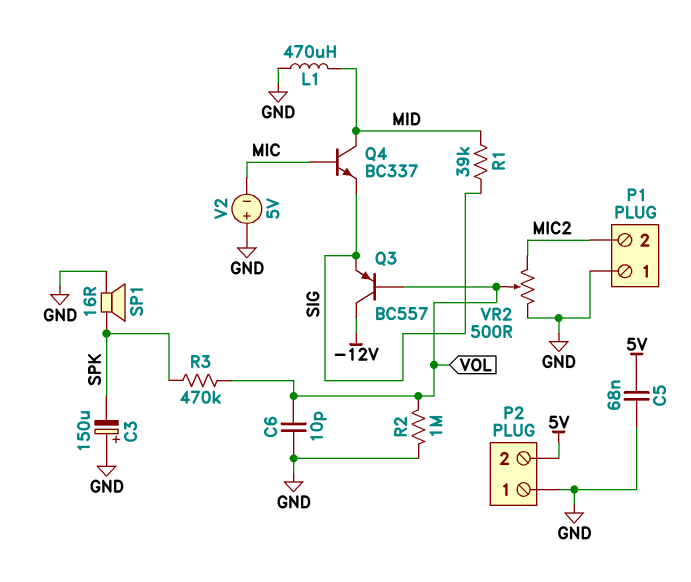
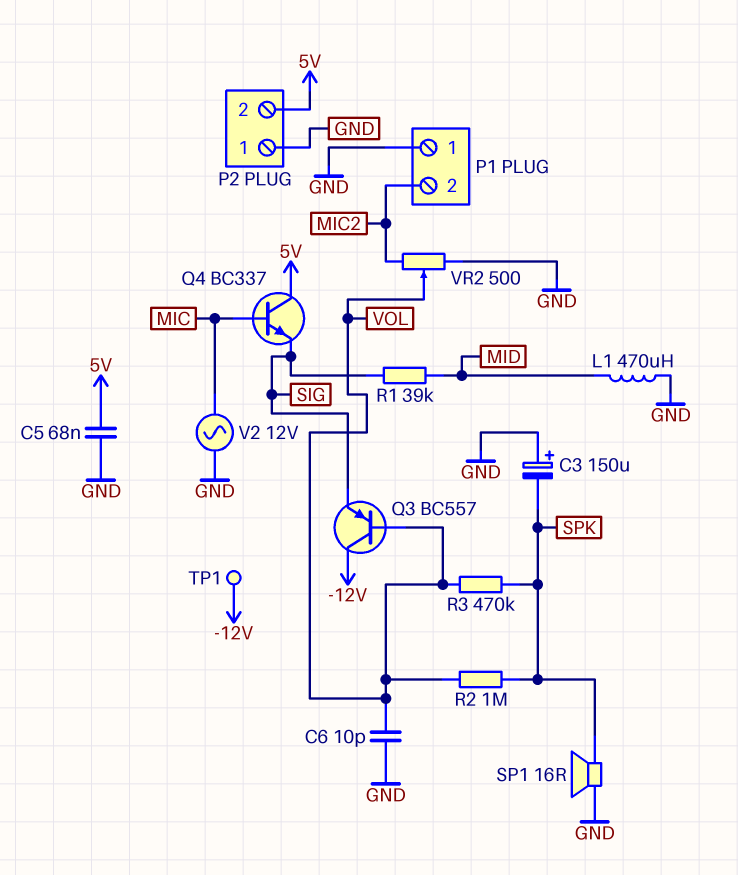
Q4: NPN BC337 (B MIC, C MID, E SIG) -> NPN BC337 (B MIC, C 5V, E SIG)
R2: 1M (GND, VOL) -> 1M (SPK, VOL)
TP1: none -> test point (-12V)
V2: 5V (plus GND, minus MIC) -> AC 12V (GND, MIC)

